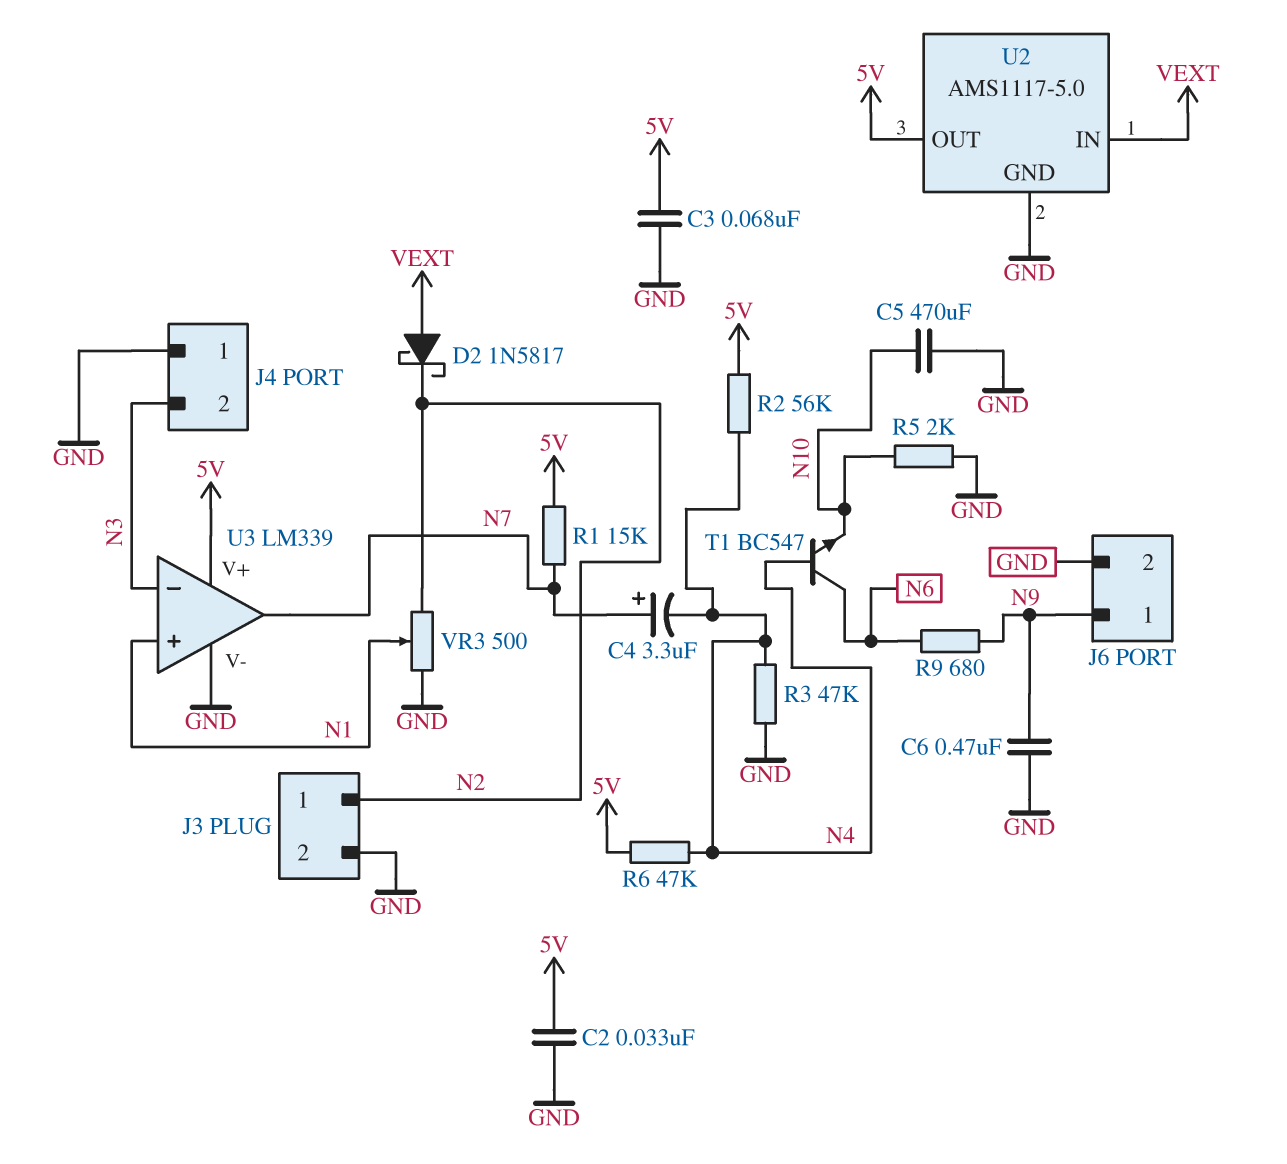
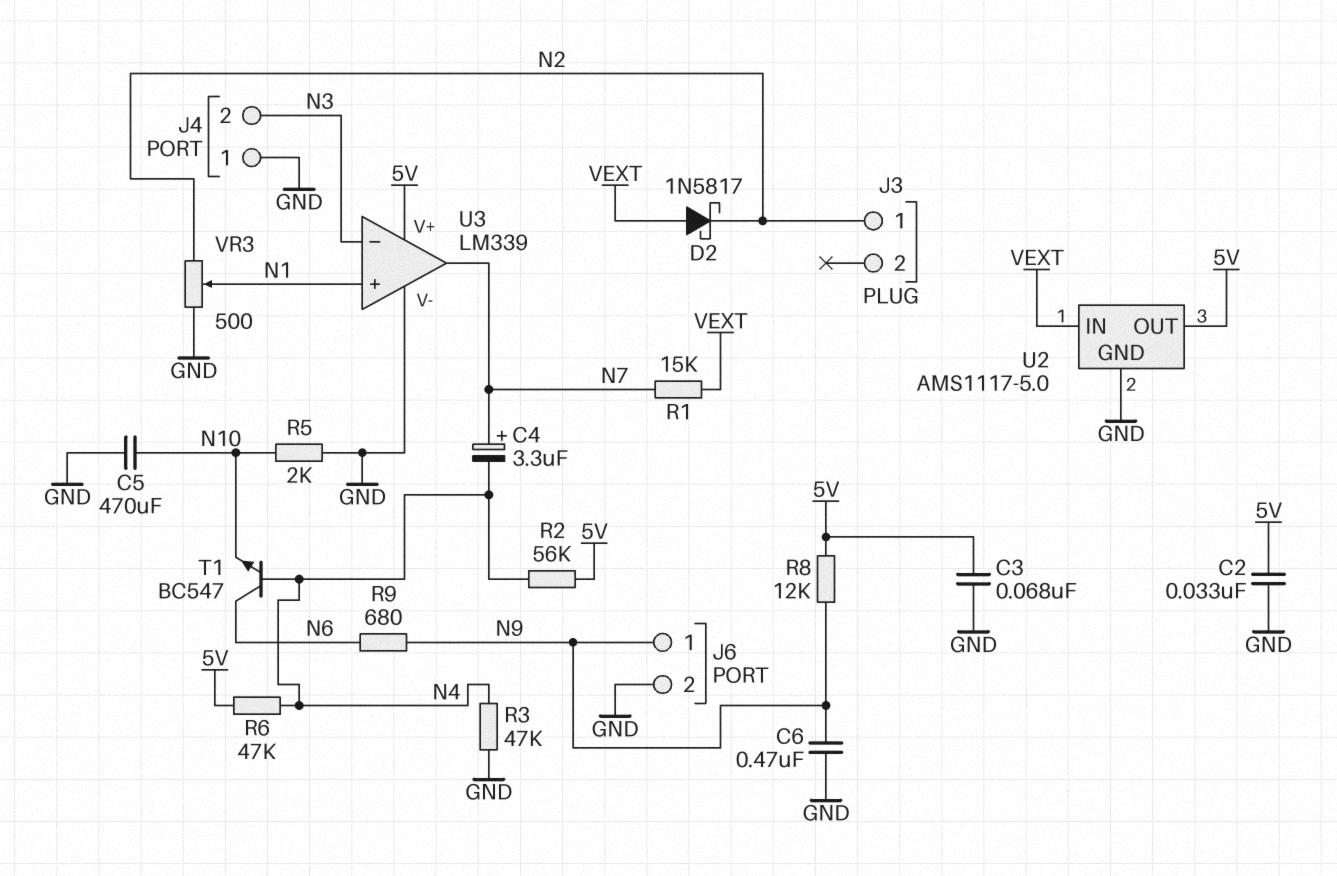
J3 pin 2: GND -> none
R1: 15k (5V, N7) -> 15k (N7, VEXT)
R8: none -> 12k (5V, N9)

